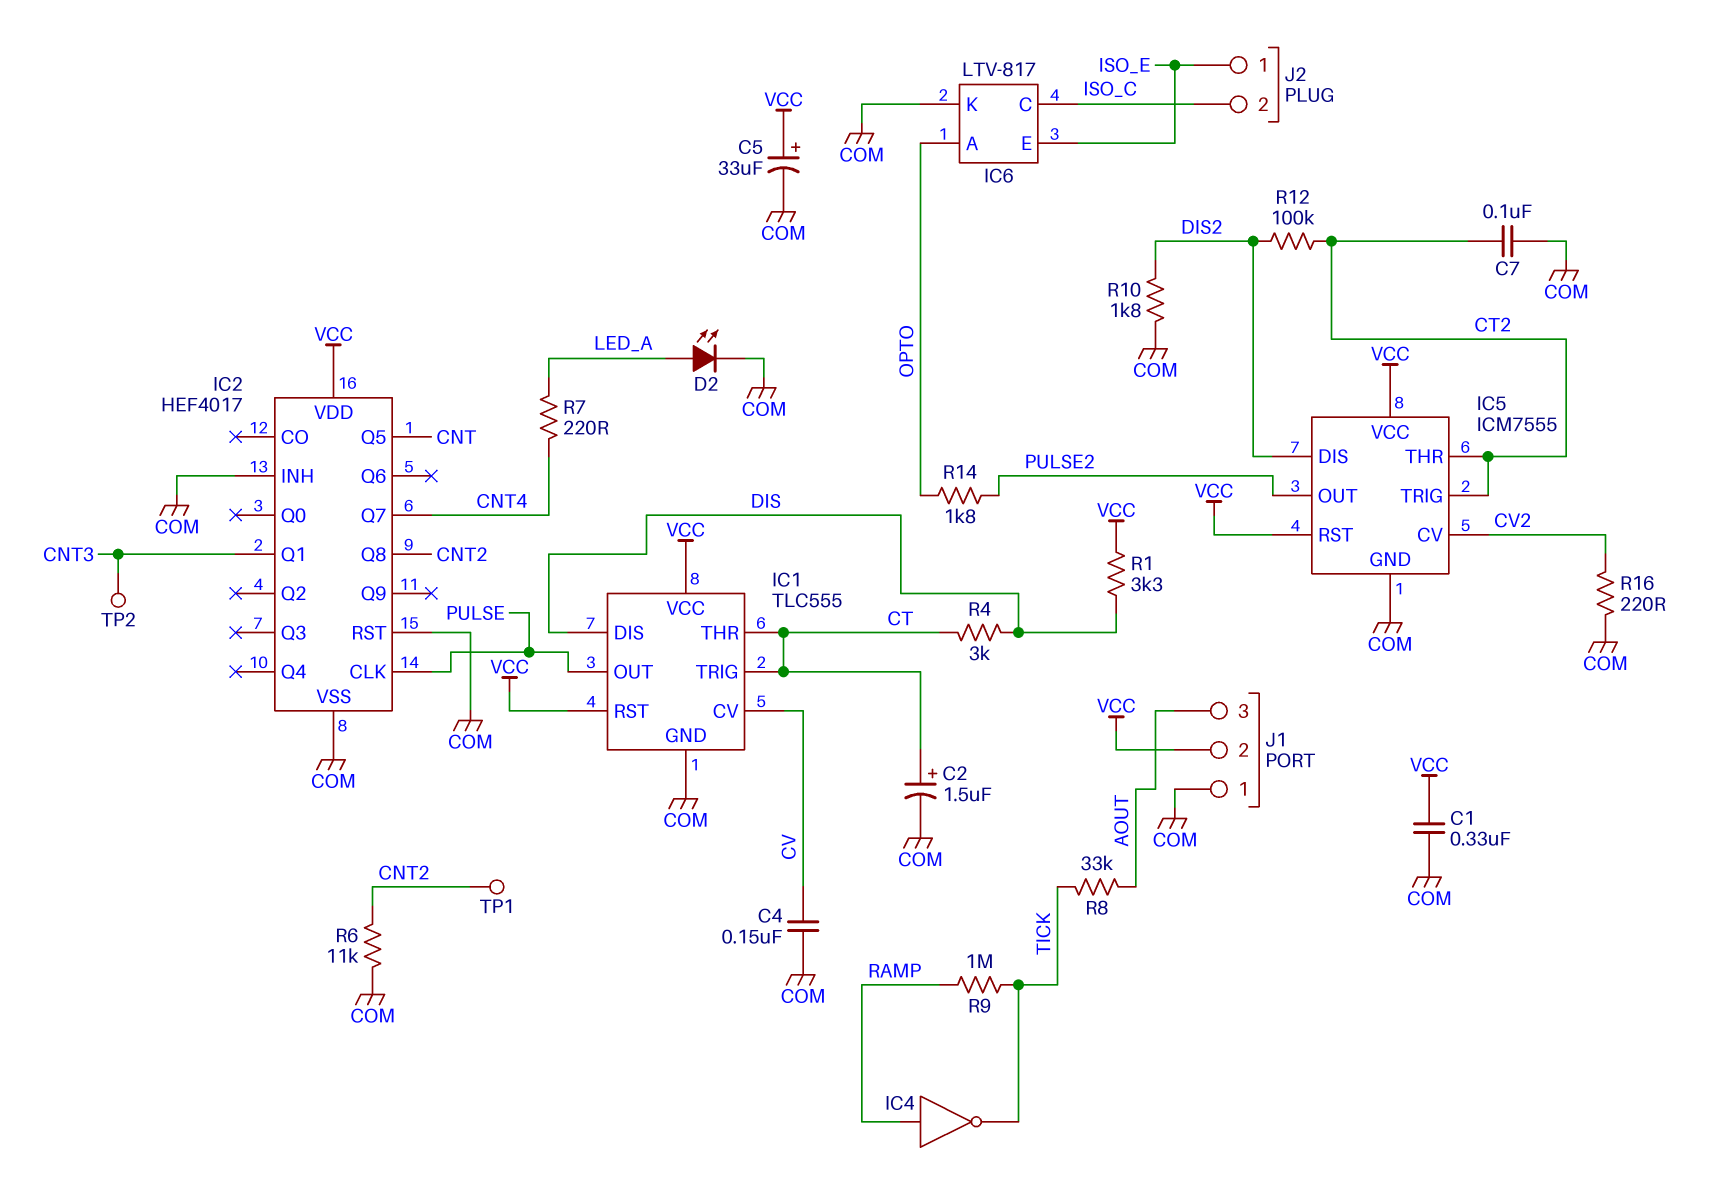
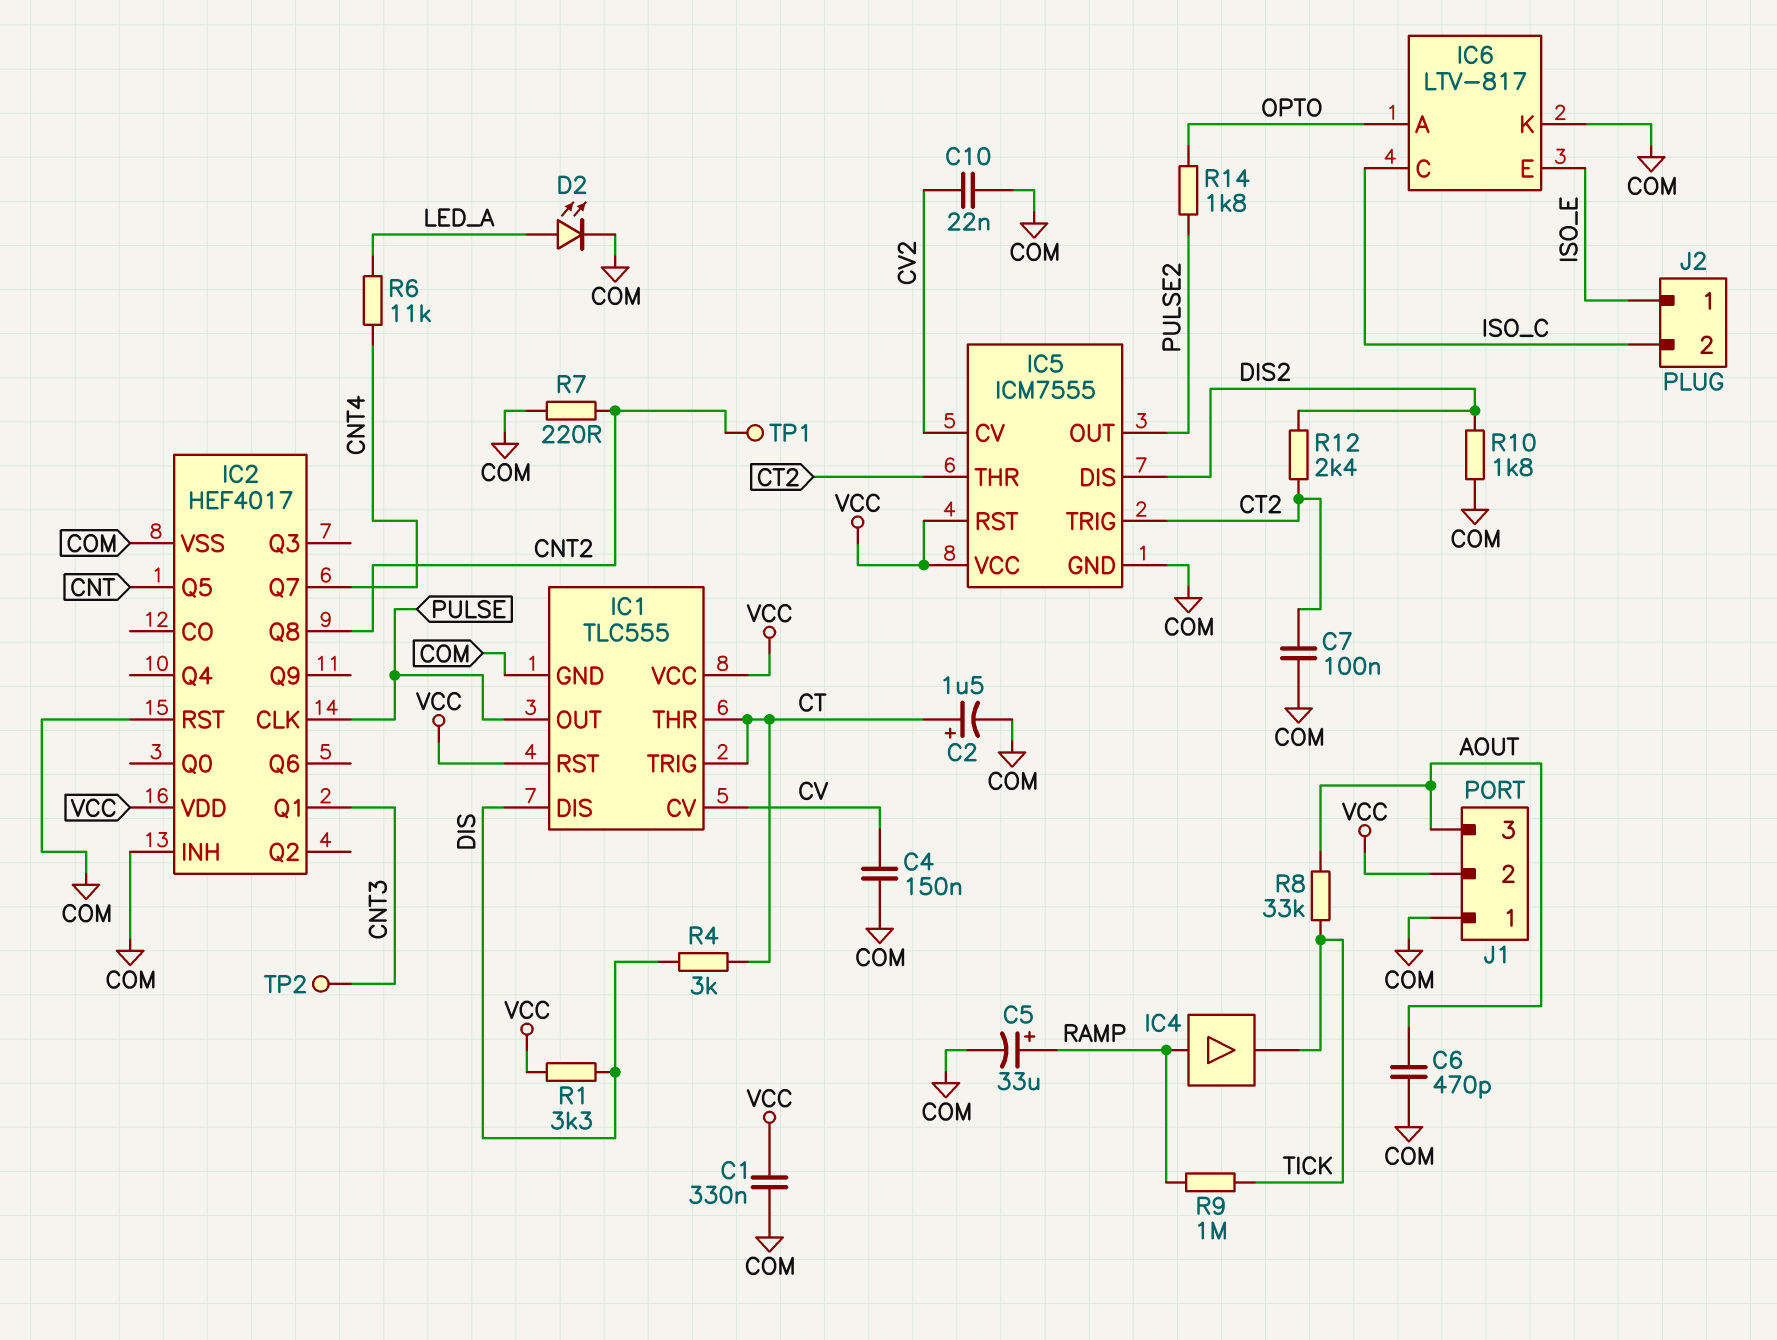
C5: 33uF (plus VCC, minus COM) -> 33uF (plus RAMP, minus COM)
C6: none -> 470pF (AOUT, COM)
C10: none -> 22nF (COM, CV2)
IC4: NOT (in RAMP, out TICK) -> buffer (in RAMP, out TICK)
R6: 11k (CNT2, COM) -> 11k (CNT4, LED_A)
R7: 220 (CNT4, LED_A) -> 220 (CNT2, COM)
R12: 100k (CT2, DIS2) -> 2.4k (CT2, DIS2)
R16: 220 (COM, CV2) -> none

